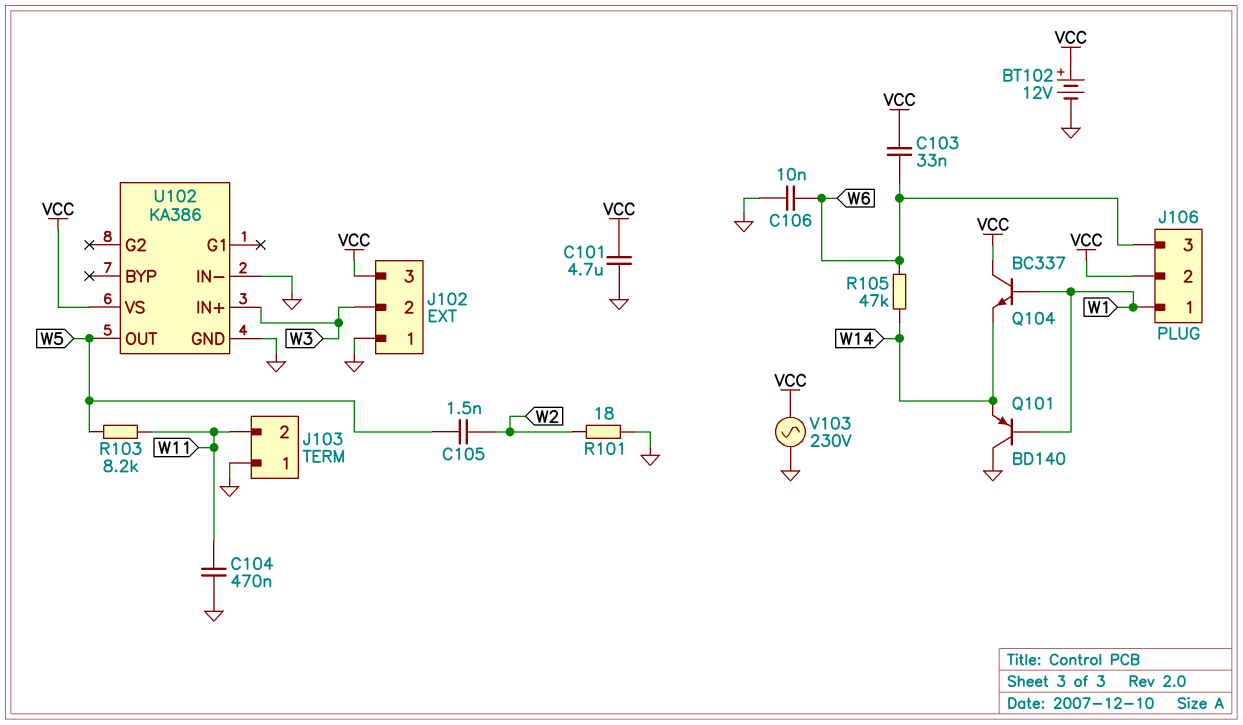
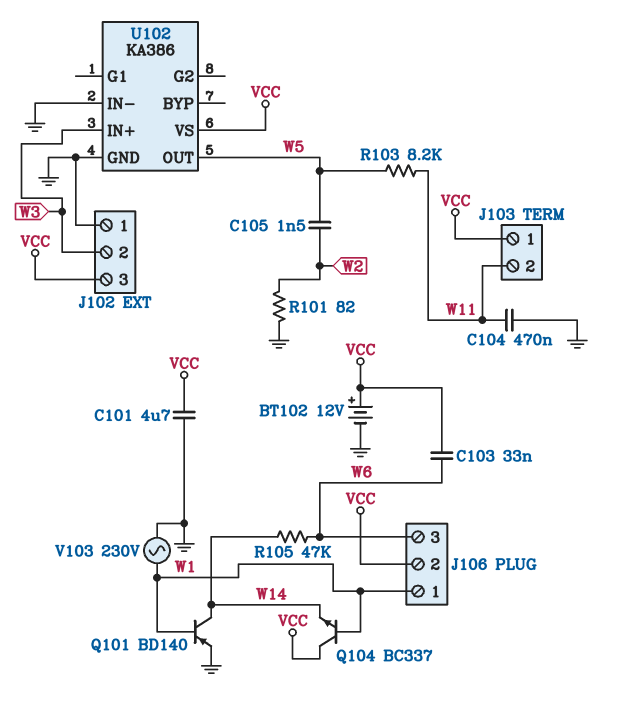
C106: 10nF (GND, W6) -> none
J103 pin 1: GND -> VCC
Q101: PNP BD140 (B W1, C GND, E W14) -> PNP BD140 (B W1, C W14, E GND)
R101: 18 (GND, W2) -> 82 (GND, W2)
V103: AC 230V (GND, VCC) -> AC 230V (GND, W1)

